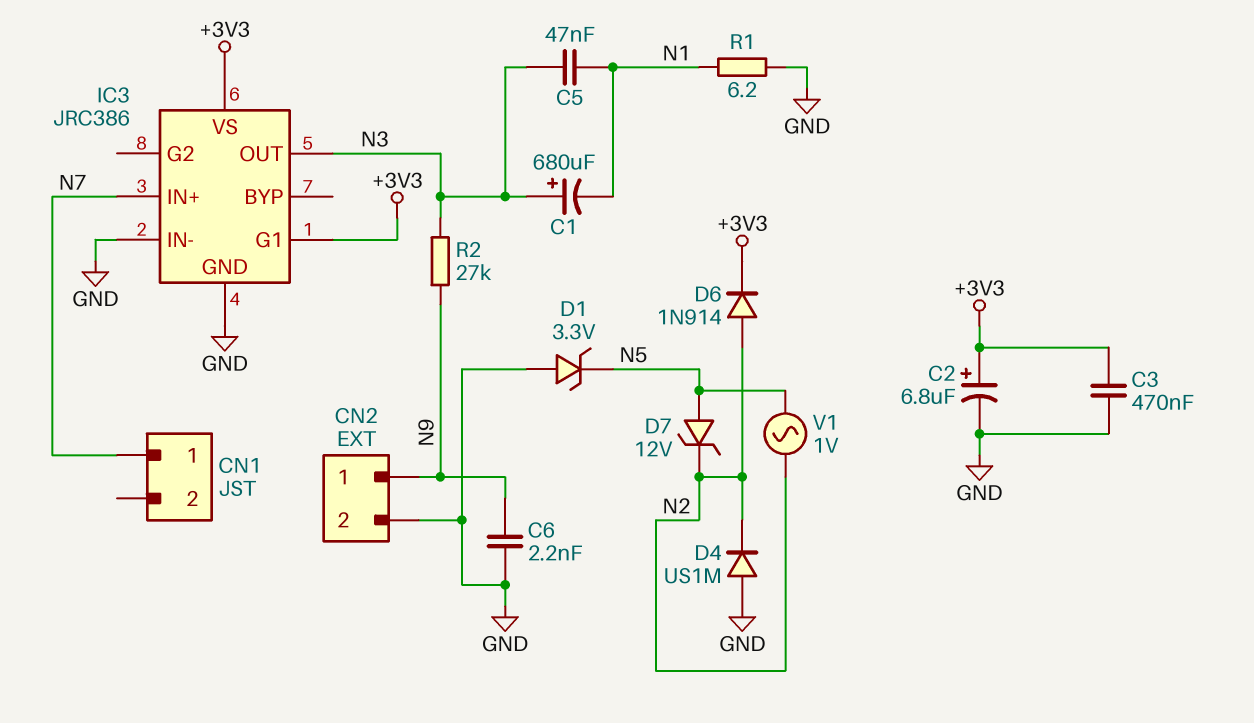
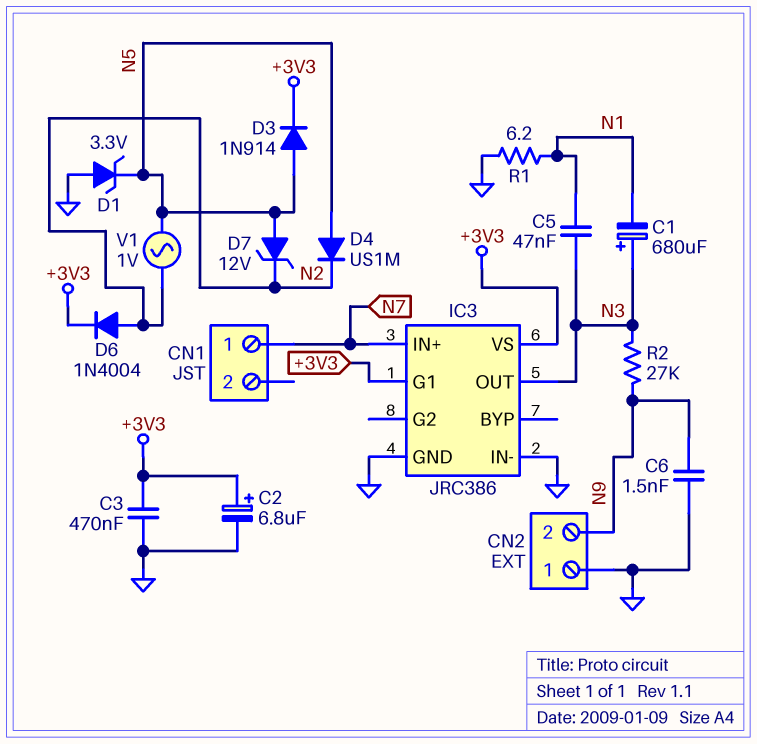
C6: 2.2nF (GND, N9) -> 1.5nF (GND, N9)
CN2 pin 1: N9 -> GND
CN2 pin 2: GND -> N9
D3: none -> diode 1N914 (A N5, K +3V3)
D4: diode US1M (A GND, K N2) -> diode US1M (A N5, K N2)
D6: diode 1N914 (A N2, K +3V3) -> diode 1N4004 (A N2, K +3V3)

